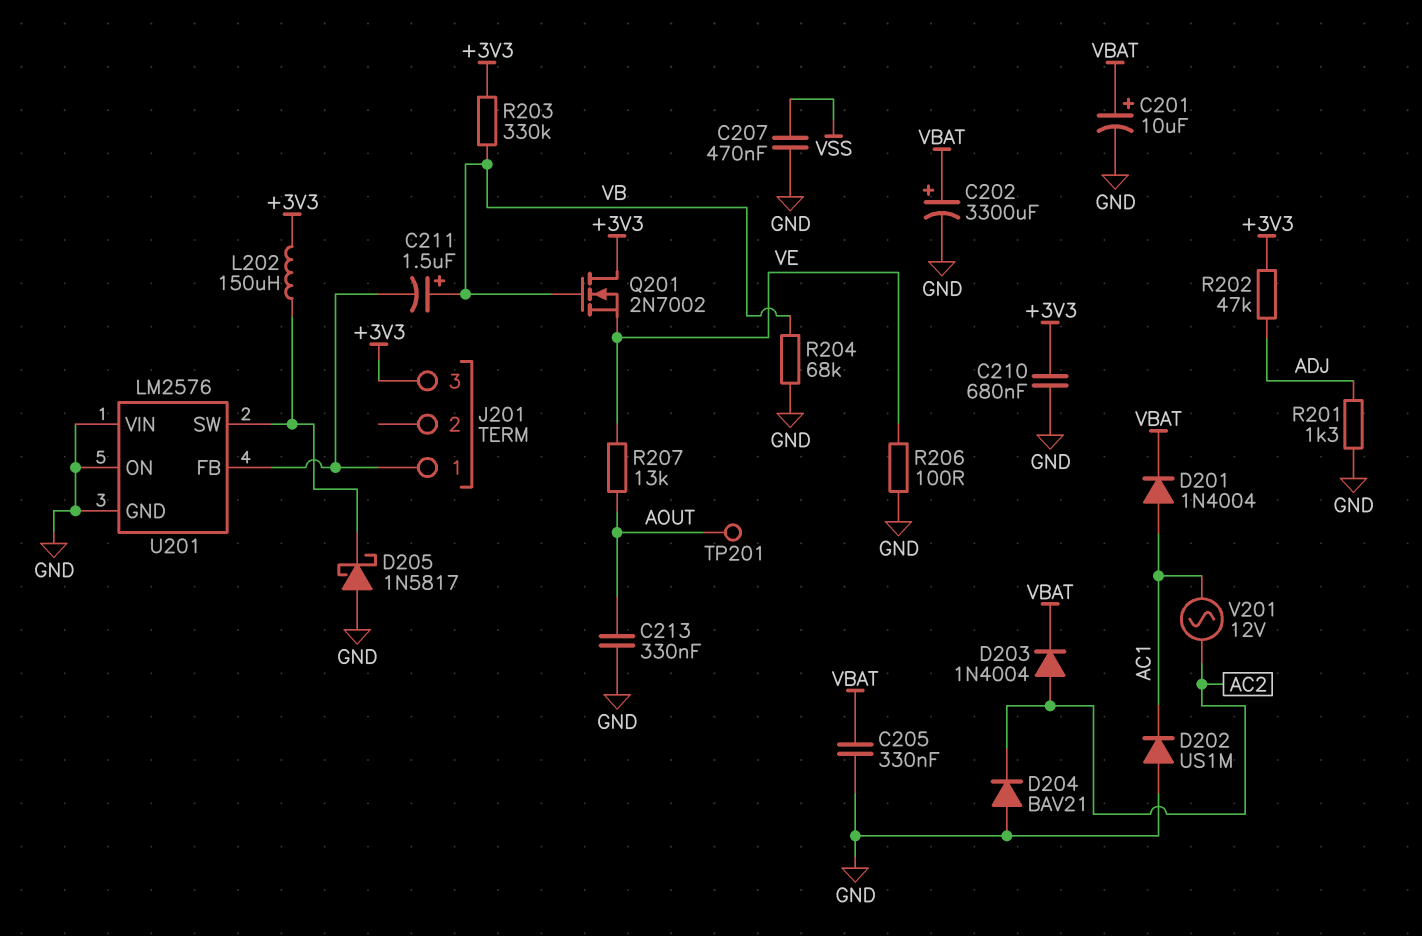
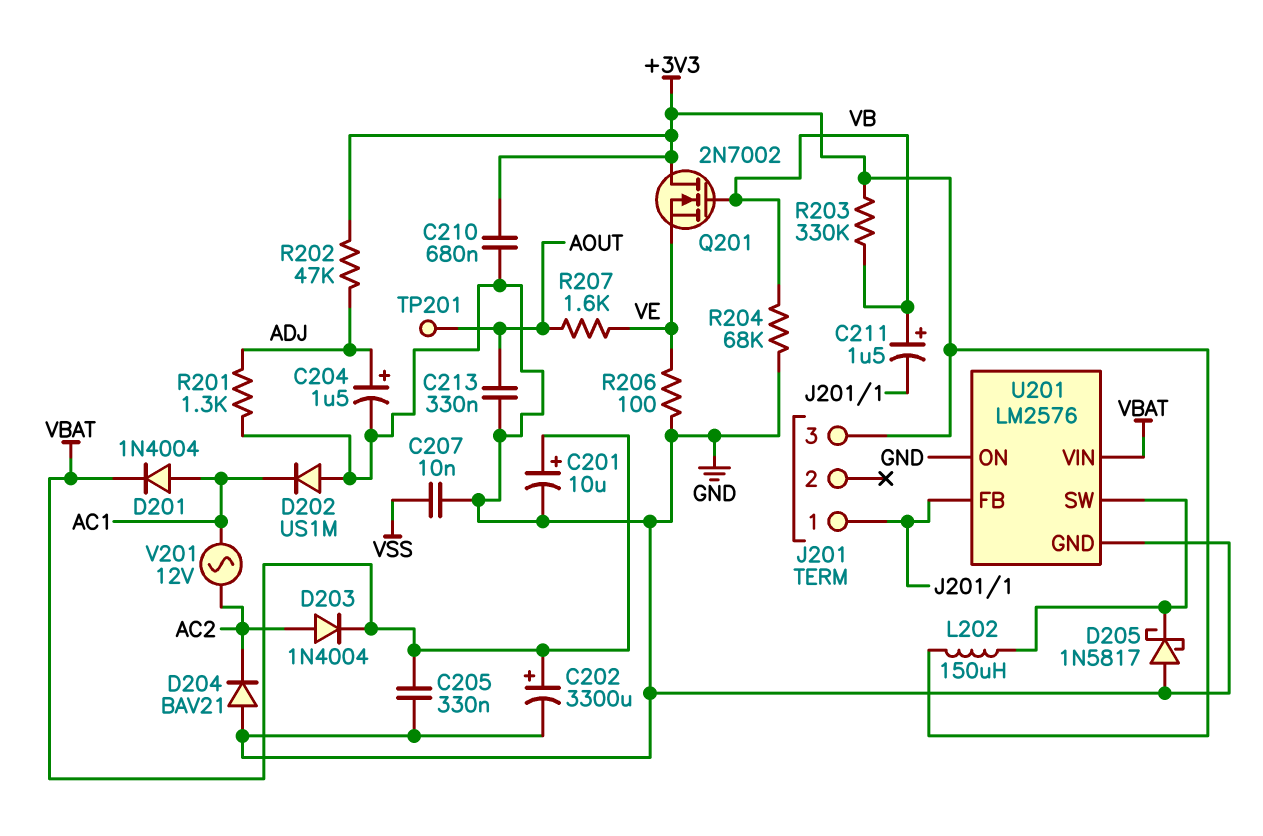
C204: none -> 1.5uF (plus ADJ, minus GND)
C207: 470nF (GND, VSS) -> 10nF (GND, VSS)
R207: 13k (AOUT, VE) -> 1.6k (AOUT, VE)
U201 pin VIN: GND -> VBAT

